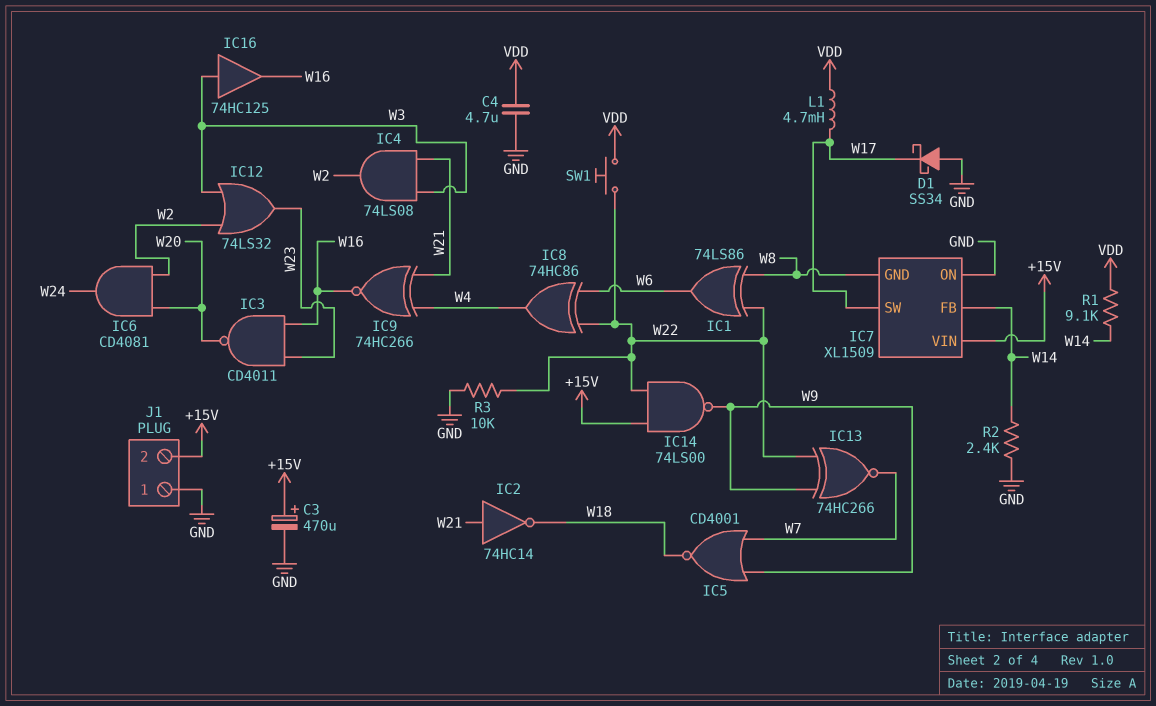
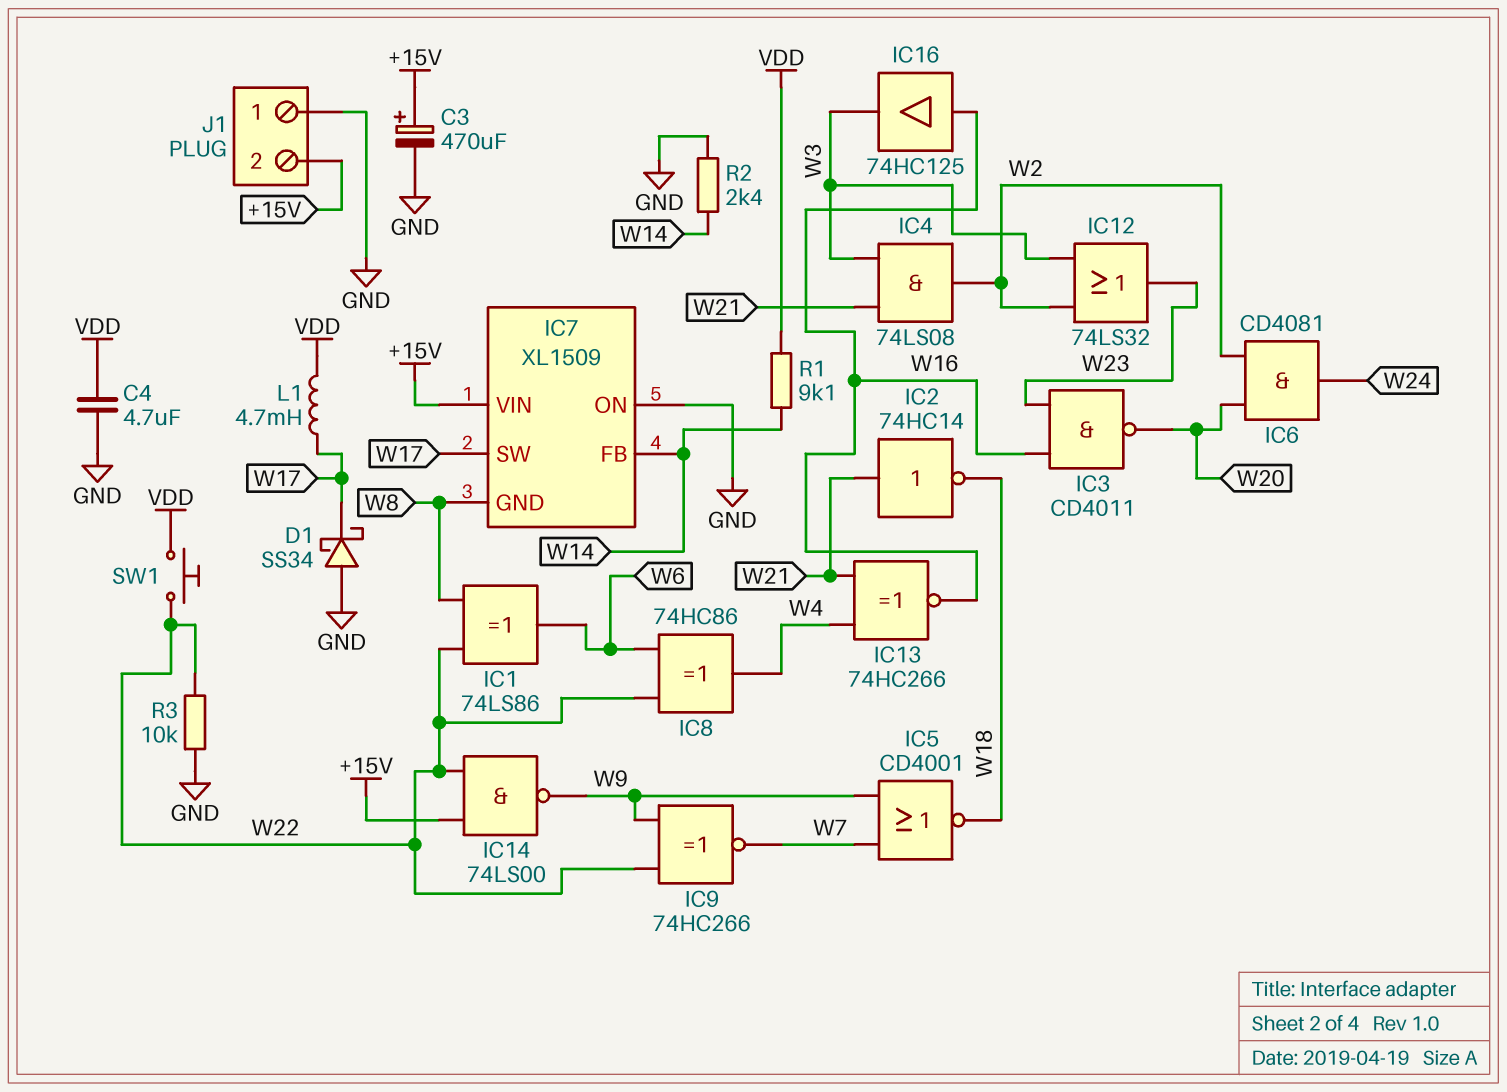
IC9: XNOR 74HC266 (in W4, in W21, out W16) -> XNOR 74HC266 (in W9, in W22, out W7)
IC13: XNOR 74HC266 (in W9, in W22, out W7) -> XNOR 74HC266 (in W4, in W21, out W16)
IC16: buffer 74HC125 (in W3, out W16) -> buffer 74HC125 (in W16, out W3)

